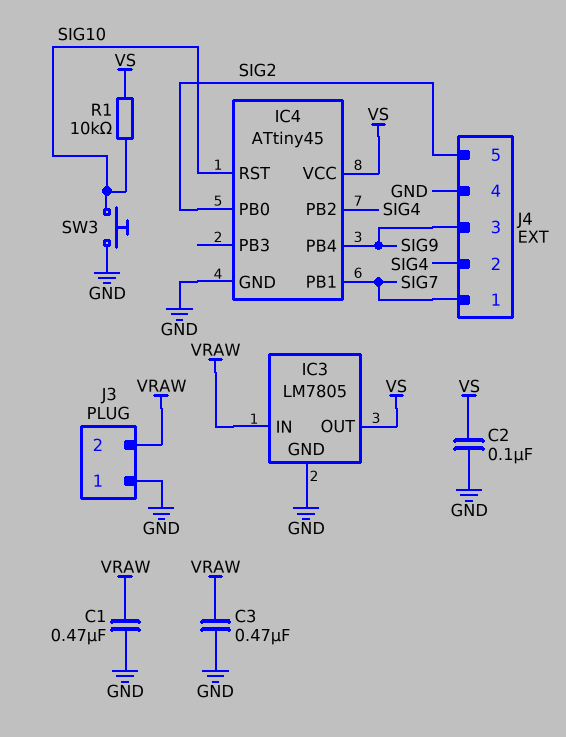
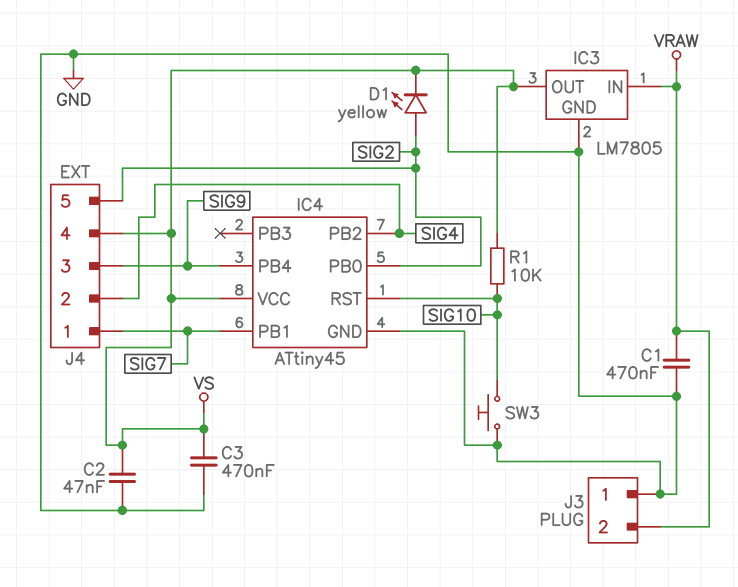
C2: 100nF (GND, VS) -> 47nF (GND, VS)
C3: 470nF (GND, VRAW) -> 470nF (GND, VS)
D1: none -> LED yellow (A SIG2, K VS)
J4 pin 4: GND -> VS

